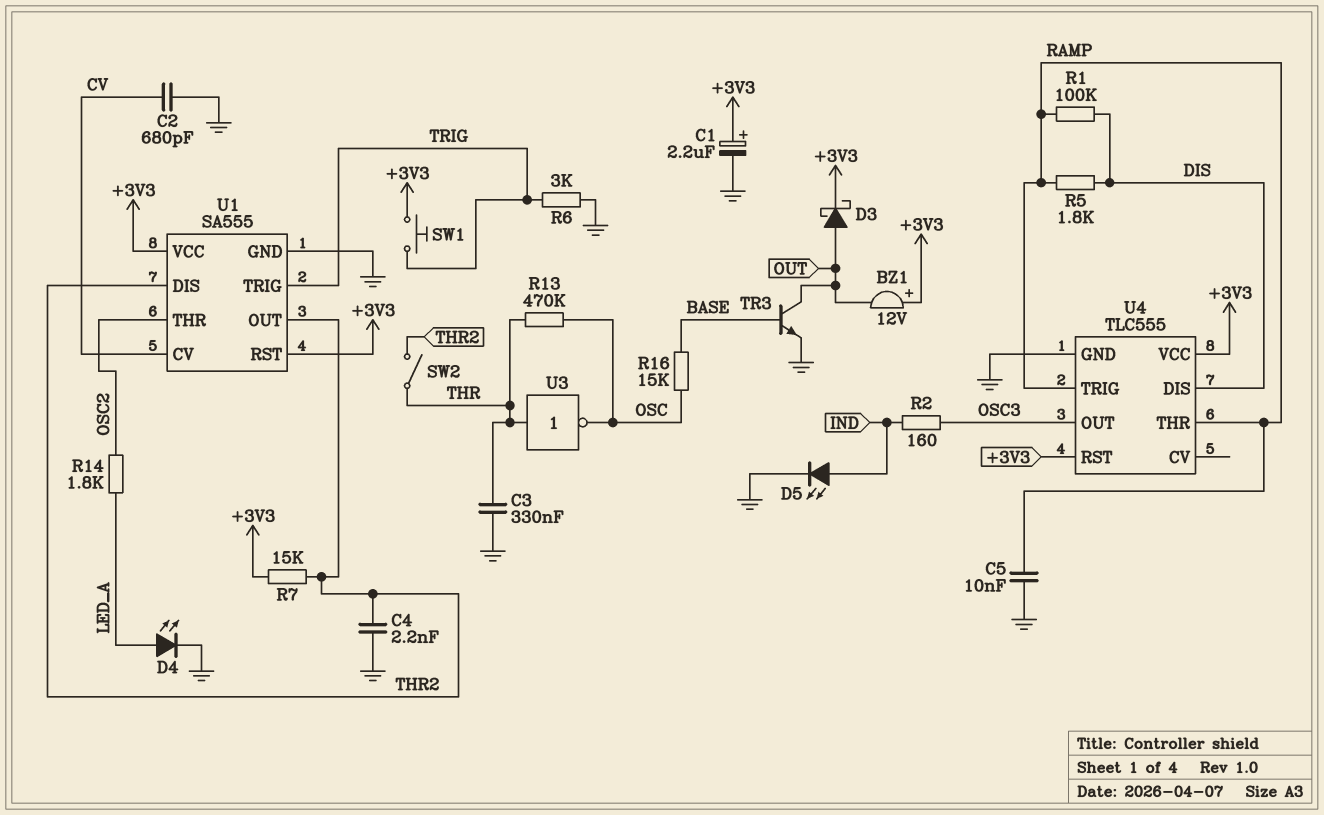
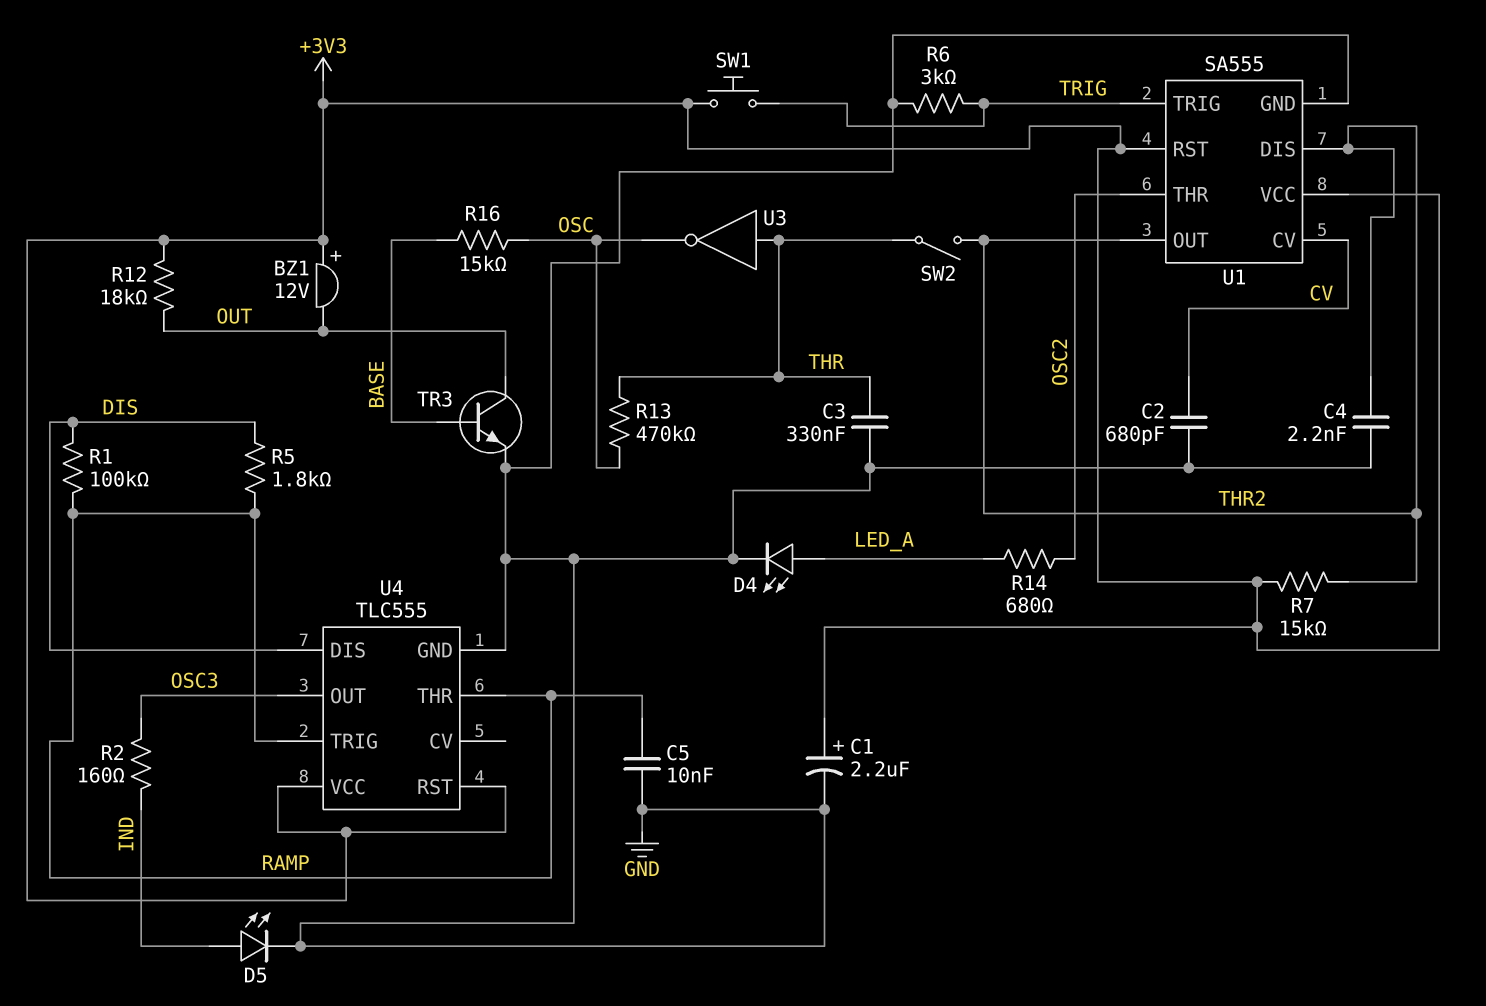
D3: schottky (A OUT, K +3V3) -> none
R12: none -> 18k (+3V3, OUT)
R14: 1.8k (LED_A, OSC2) -> 680 (LED_A, OSC2)

